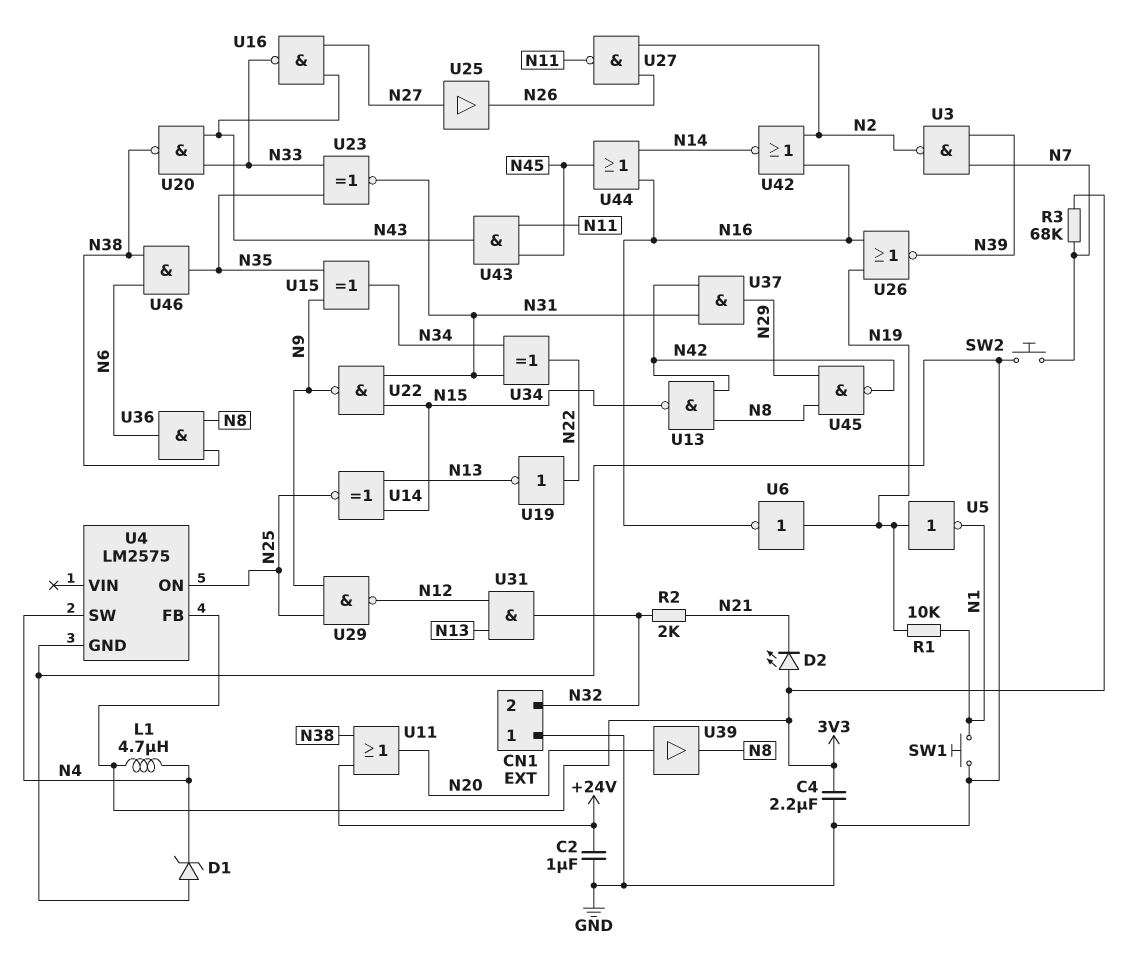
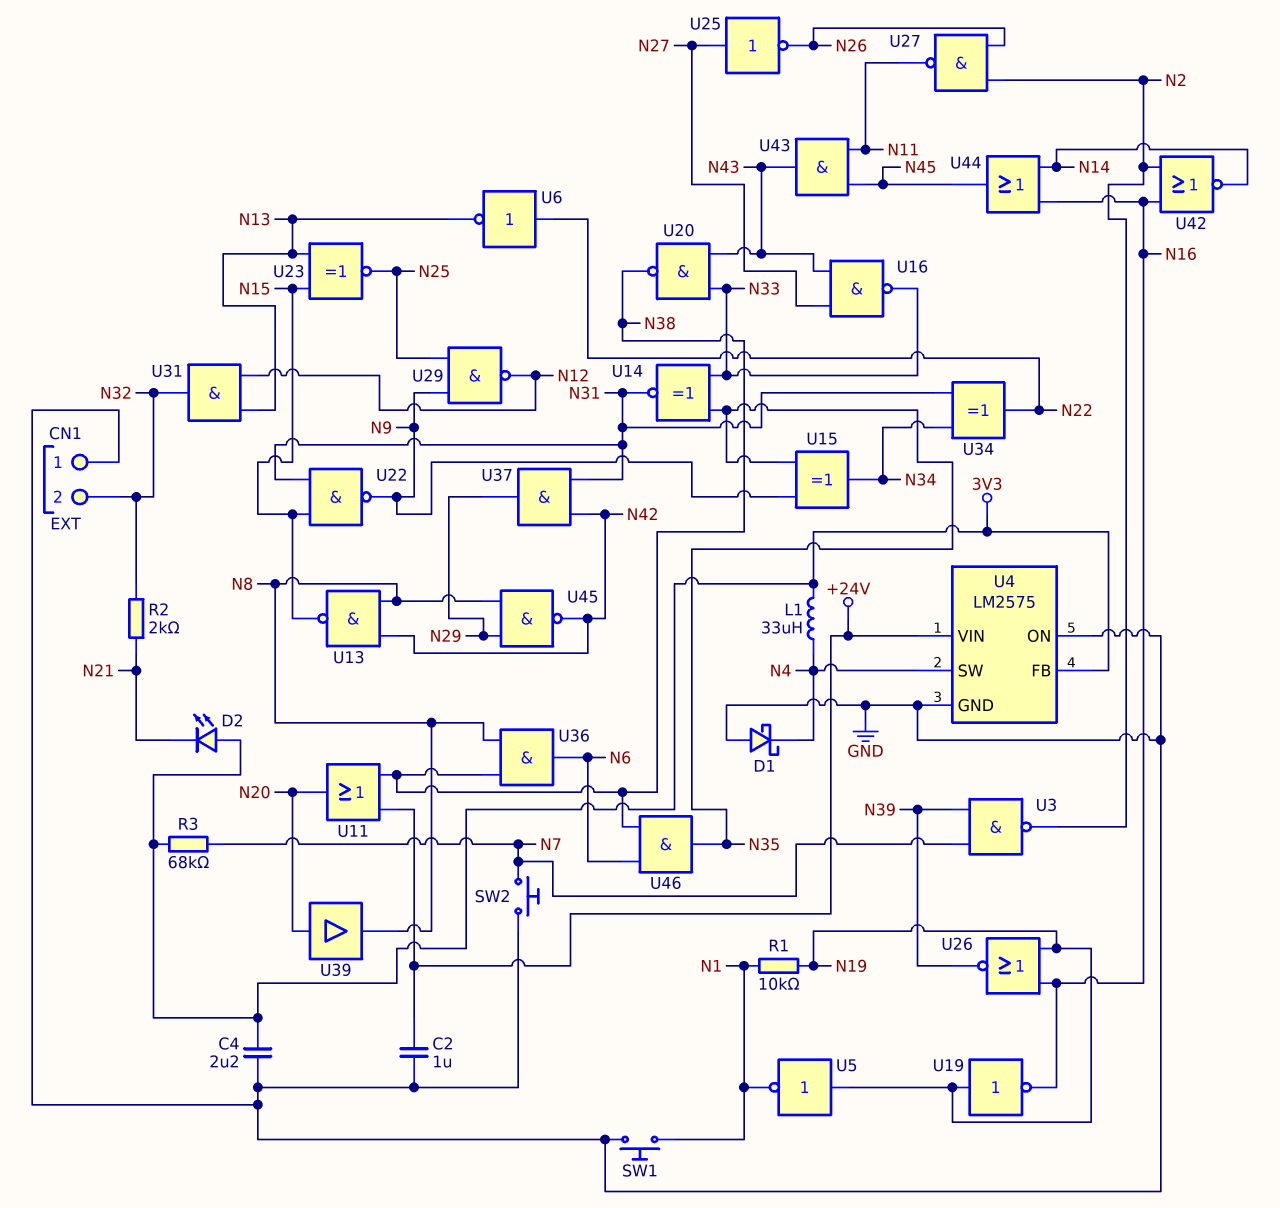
D1: zener (A GND, K N4) -> schottky (A GND, K N4)
L1: 4.7uH (3V3, N4) -> 33uH (3V3, N4)
U4 pin ON: N25 -> GND
U4 pin VIN: none -> +24V
U6: NOT (in N19, out N16) -> NOT (in N22, out N13)
U14: XNOR (in N13, in N15, out N25) -> XNOR (in N33, in N35, out N31)
U19: NOT (in N22, out N13) -> NOT (in N19, out N16)
U23: XNOR (in N33, in N35, out N31) -> XNOR (in N13, in N15, out N25)
U25: buffer (in N27, out N26) -> NOT (in N27, out N26)

